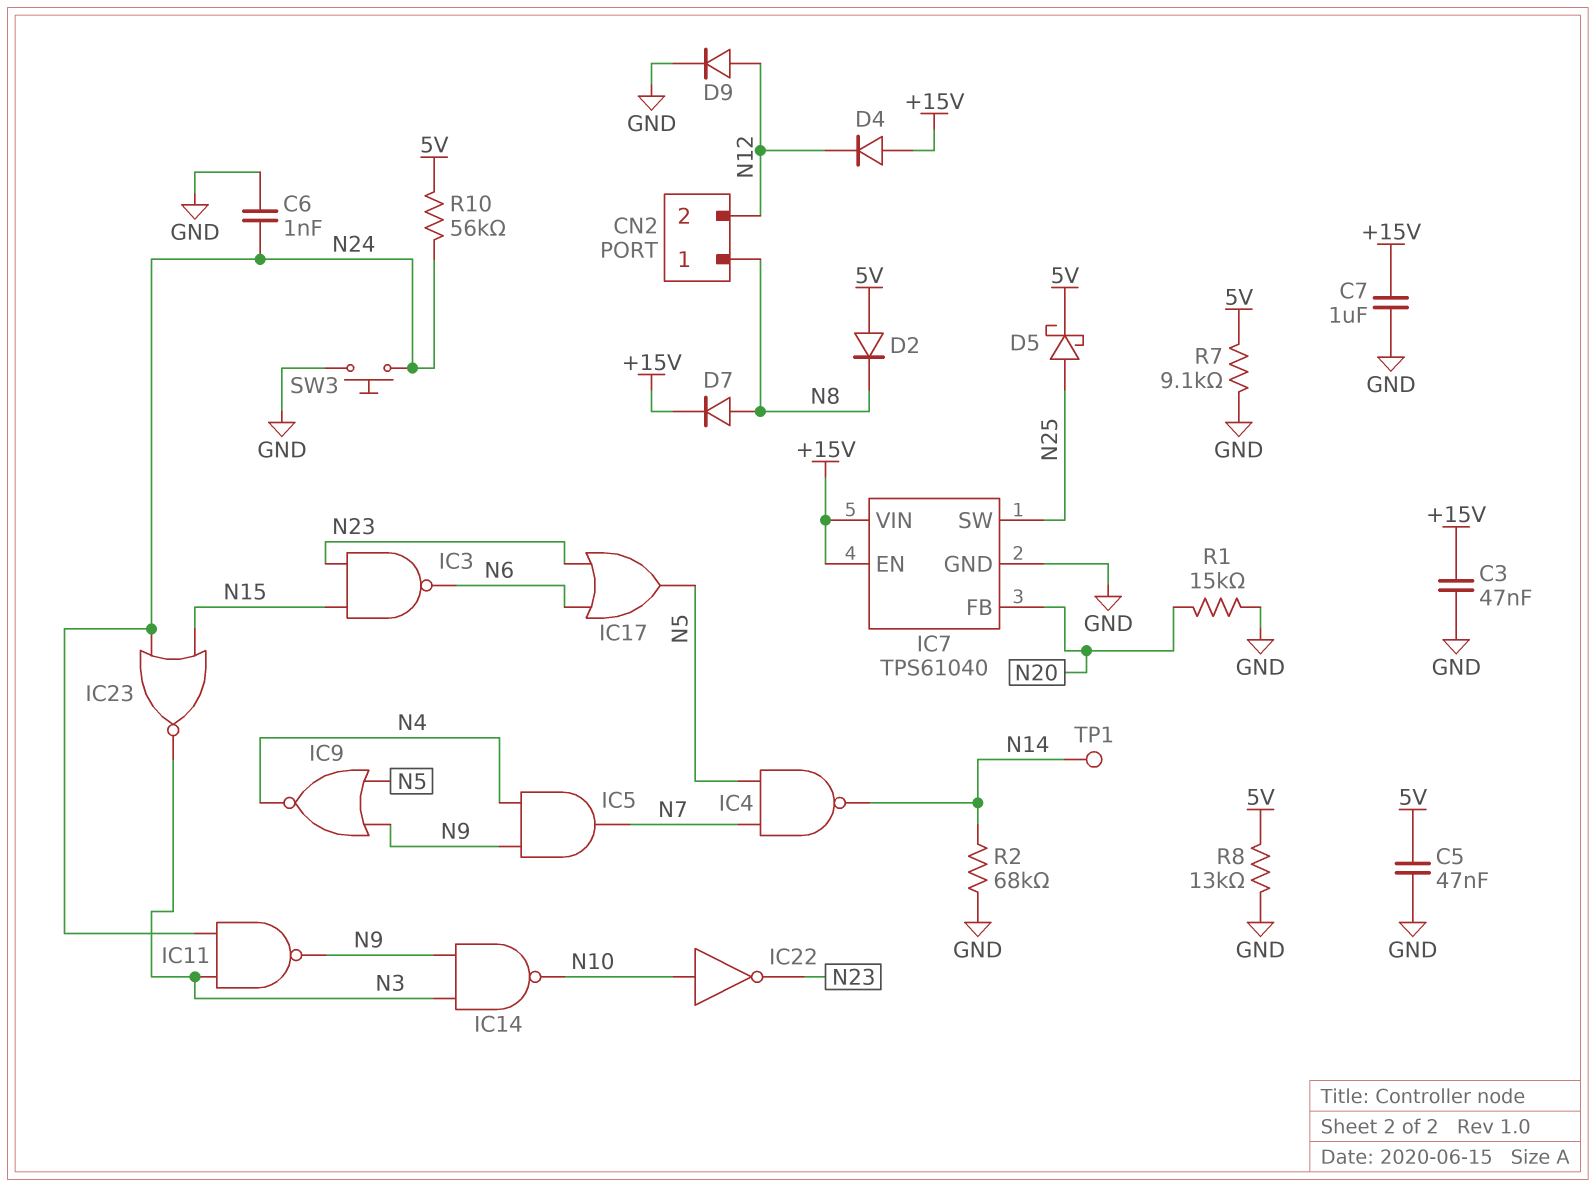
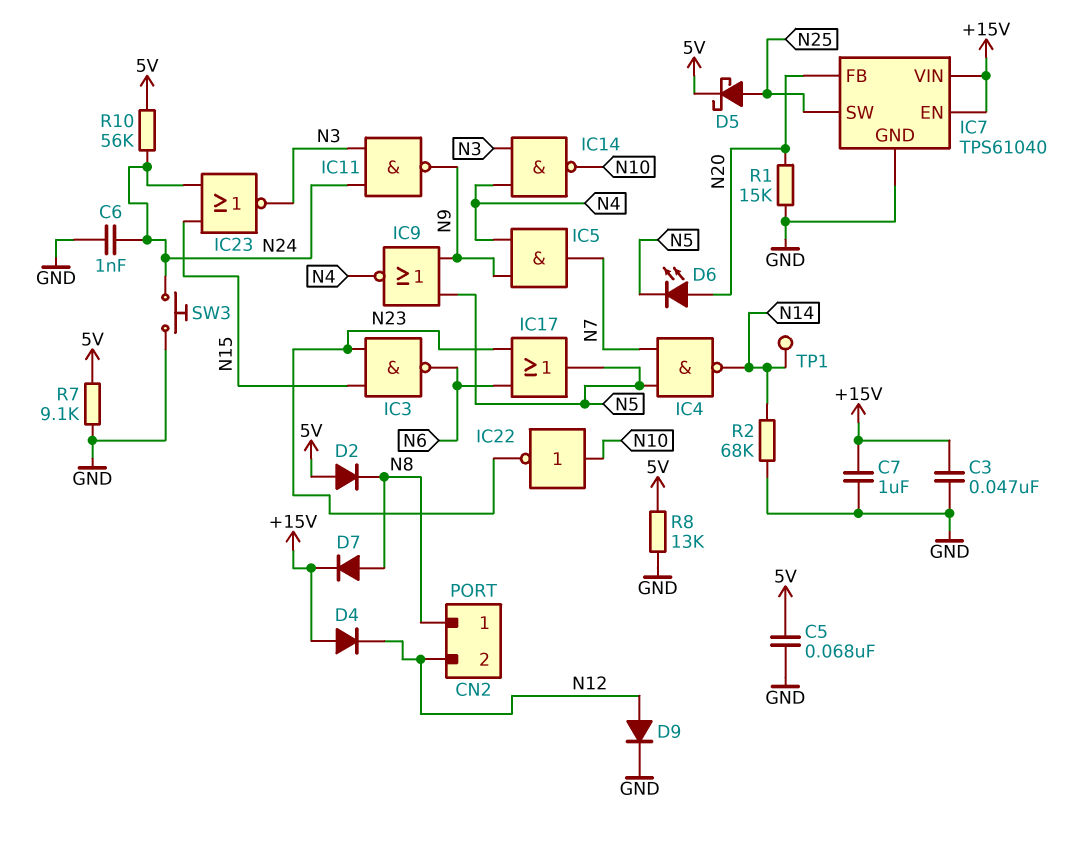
C5: 47nF (5V, GND) -> 68nF (5V, GND)
D6: none -> LED (A N20, K N5)
IC14: NAND (in N3, in N9, out N10) -> NAND (in N3, in N4, out N10)

